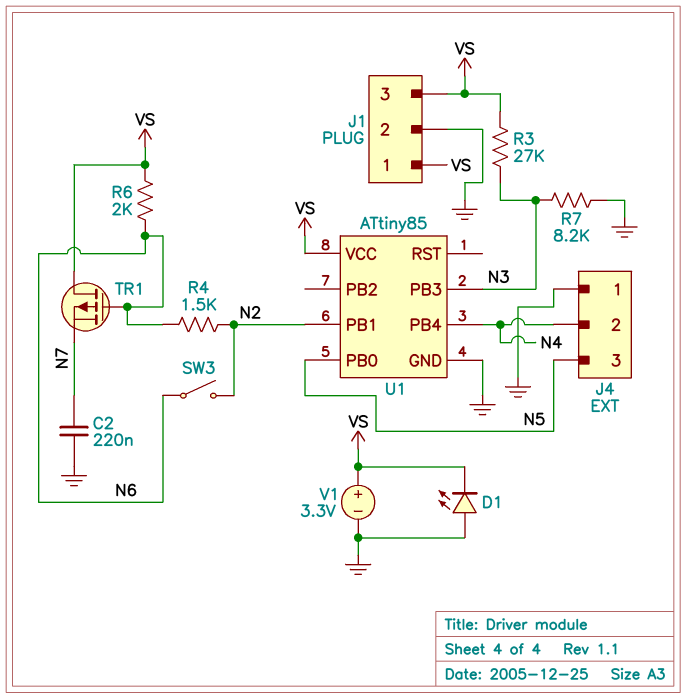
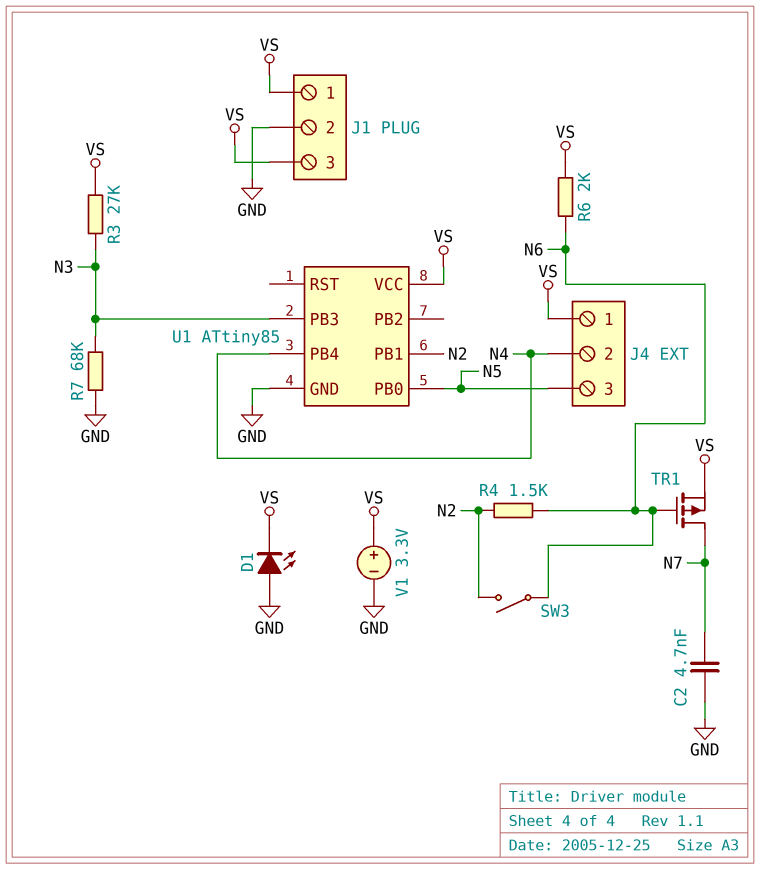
C2: 220nF (GND, N7) -> 4.7nF (GND, N7)
J4 pin 1: GND -> VS
R7: 8.2k (GND, N3) -> 68k (GND, N3)
TR1: PMOS (G N6, D VS, S N7) -> PMOS (G N6, D N7, S VS)

